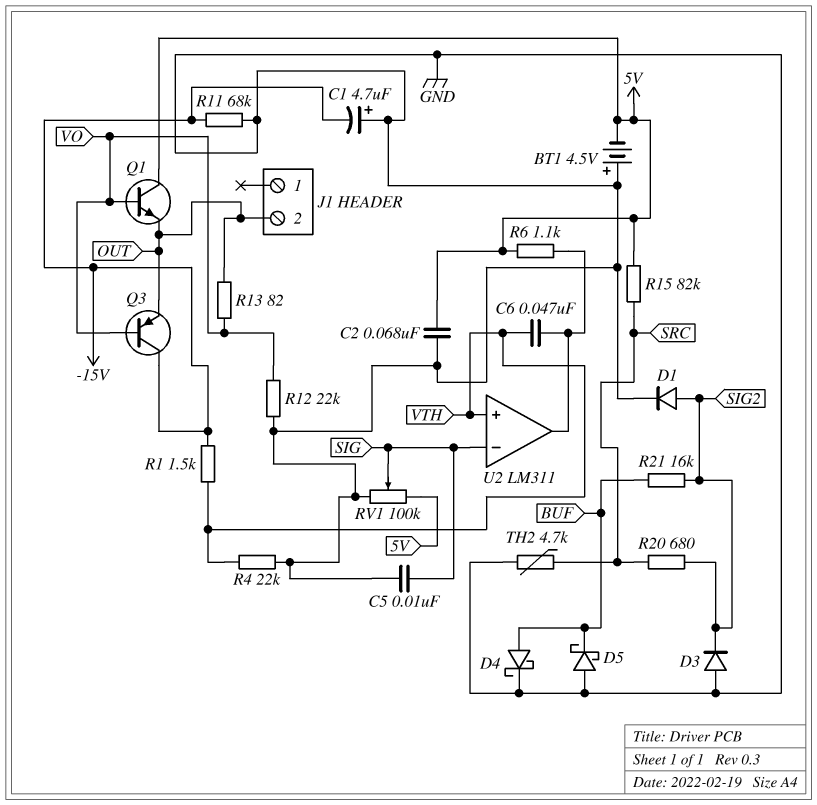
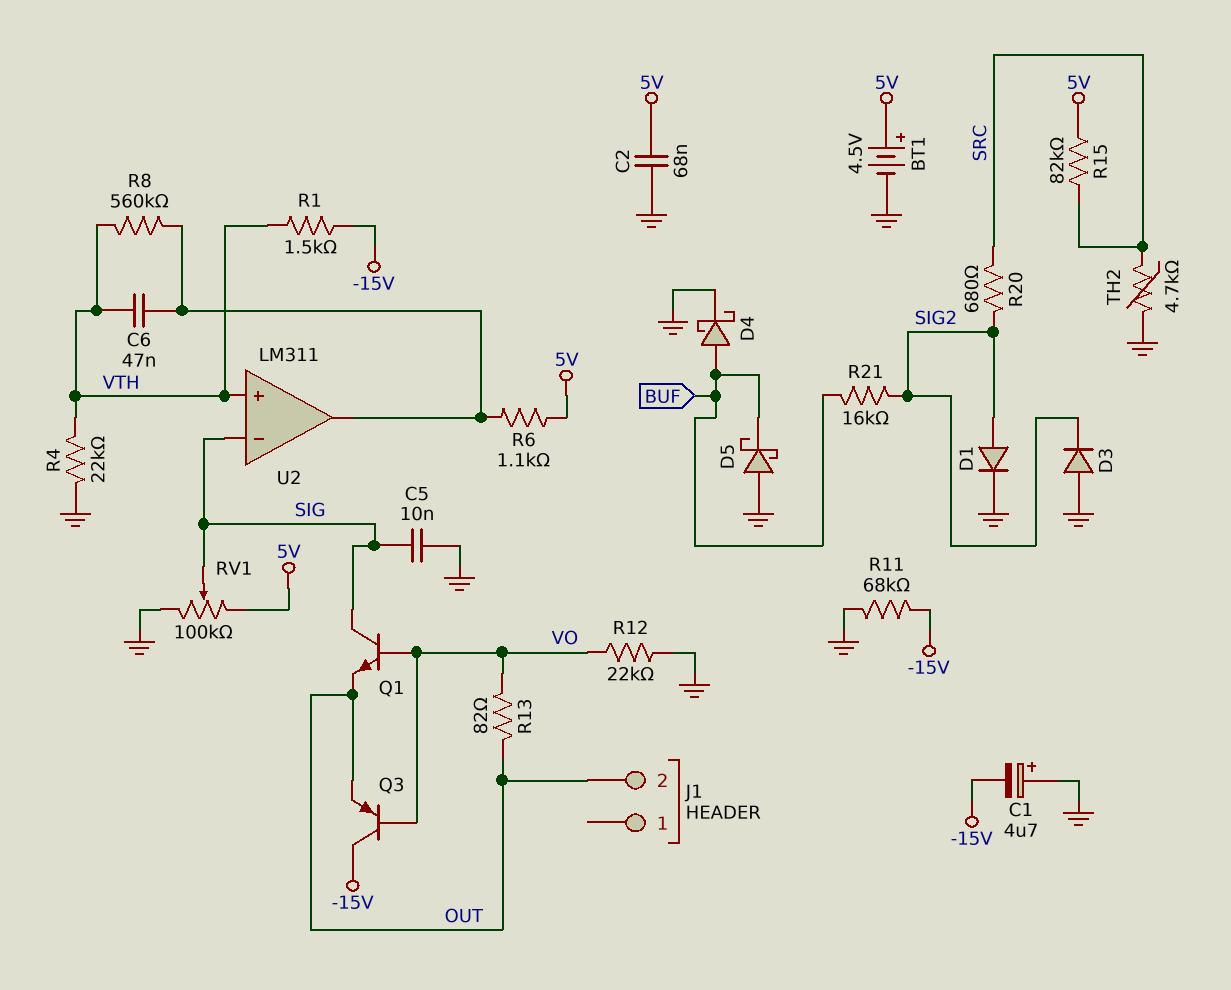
BT1: 4.5V (plus GND, minus 5V) -> 4.5V (plus 5V, minus GND)
Q1: NPN (B VO, C 5V, E OUT) -> NPN (B VO, C SIG, E OUT)
R8: none -> 560k (U2/out, VTH)

